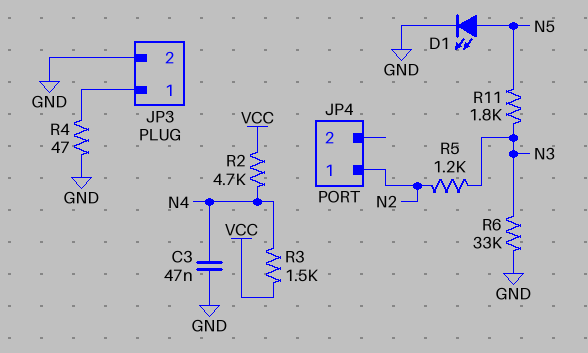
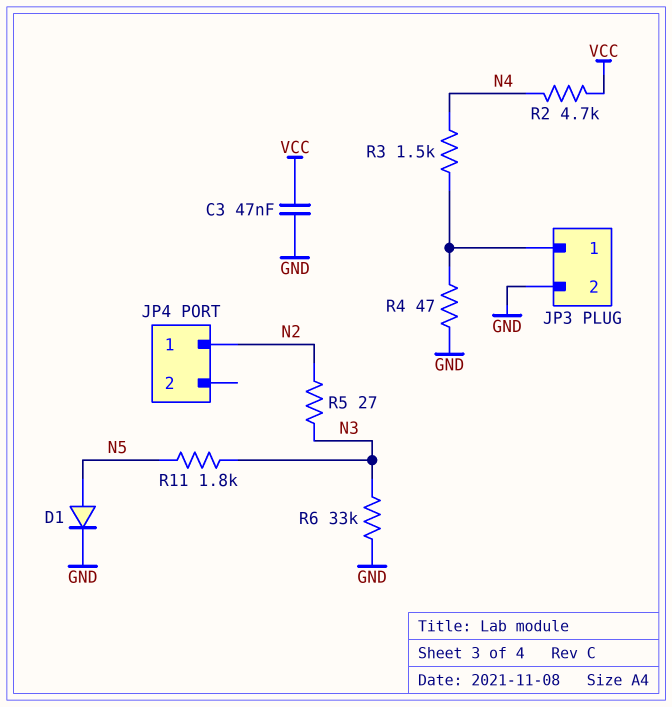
C3: 47nF (GND, N4) -> 47nF (GND, VCC)
D1: LED (A N5, K GND) -> diode (A N5, K GND)
R3: 1.5k (N4, VCC) -> 1.5k (JP3/1, N4)
R5: 1.2k (N2, N3) -> 27 (N2, N3)

